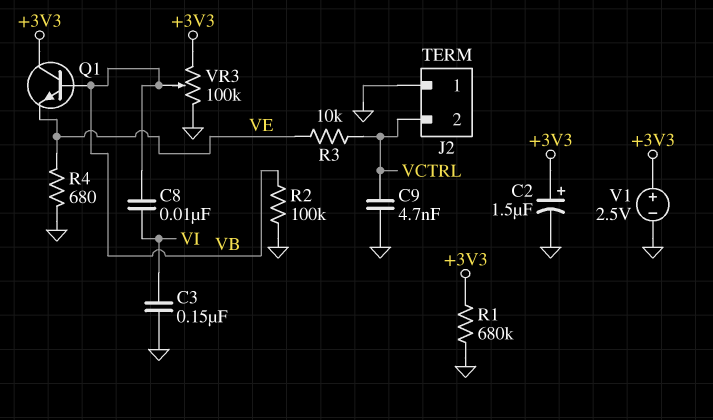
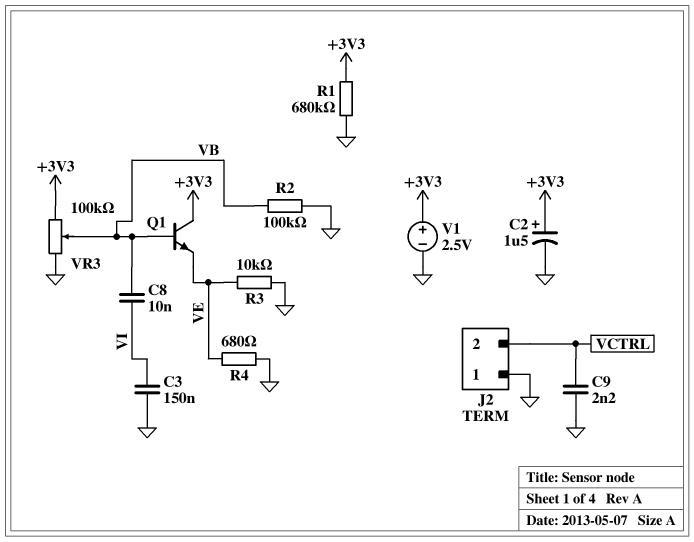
C9: 4.7nF (GND, VCTRL) -> 2.2nF (GND, VCTRL)
R3: 10k (VCTRL, VE) -> 10k (GND, VE)

